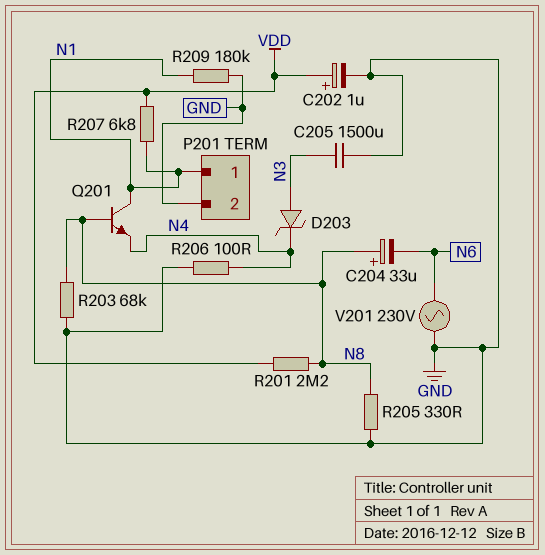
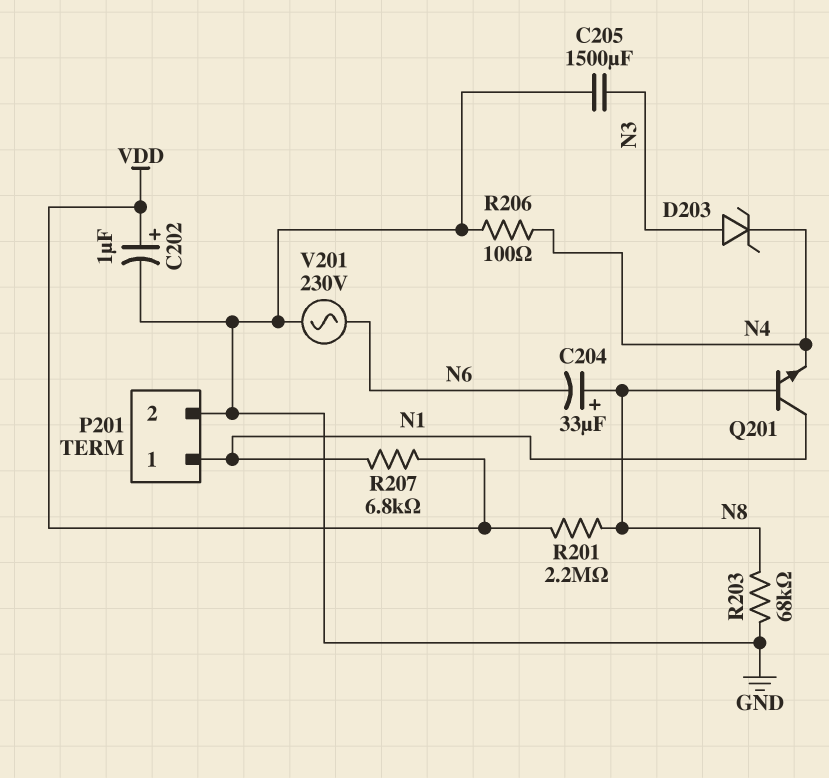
R205: 330 (GND, N8) -> none
R209: 180k (GND, N1) -> none

